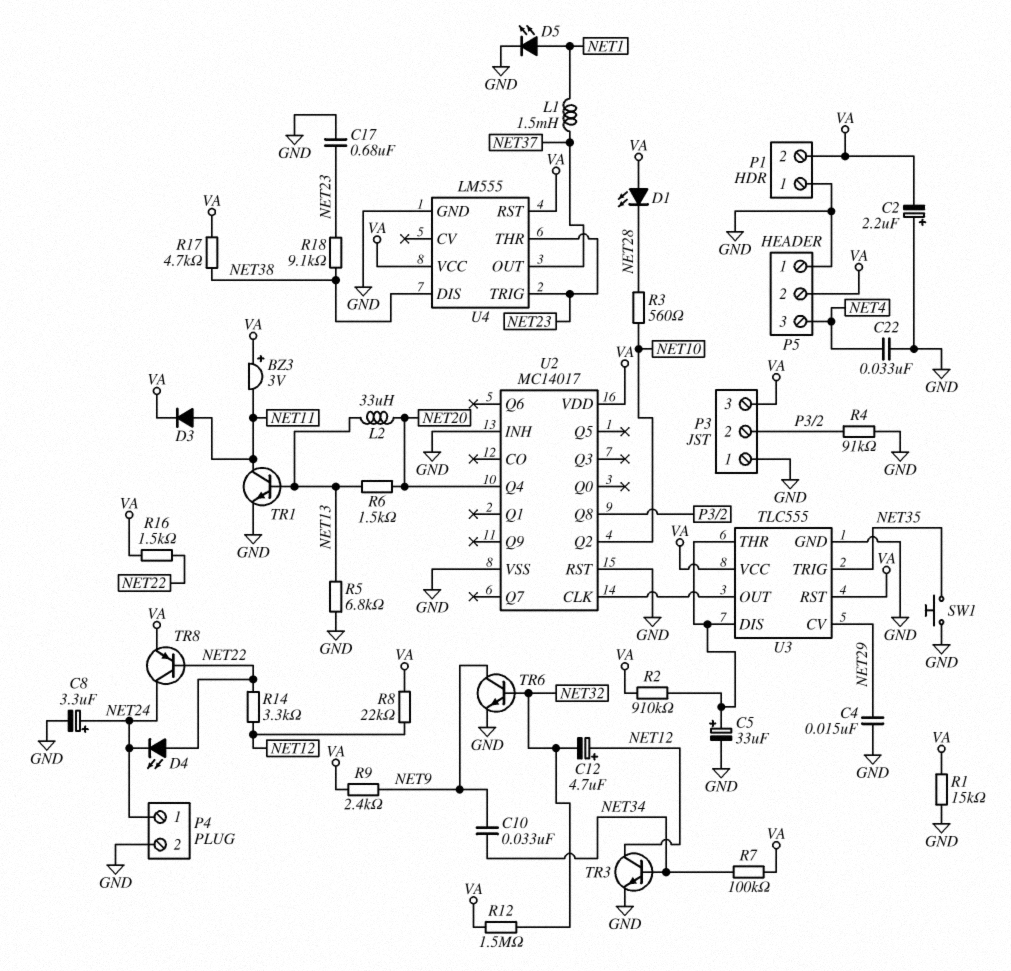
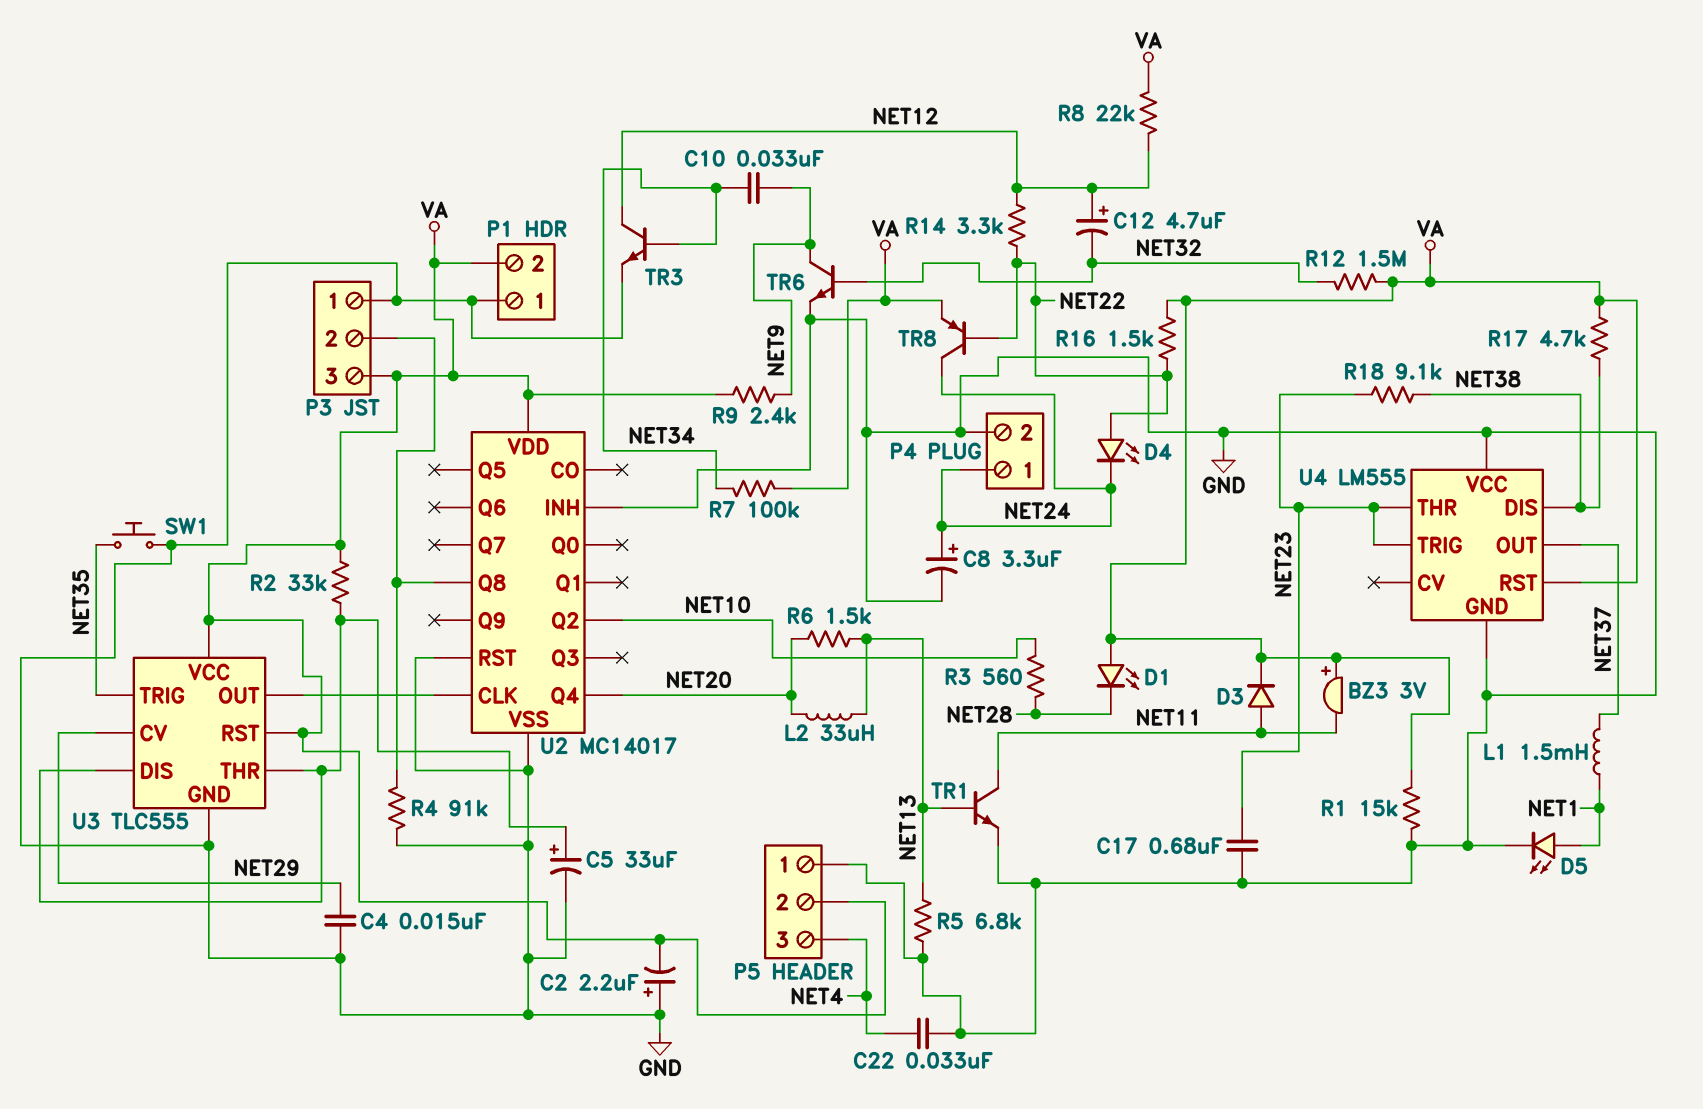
R2: 910k (U3/DIS, VA) -> 33k (U3/DIS, VA)
U4 pin VCC: VA -> GND

